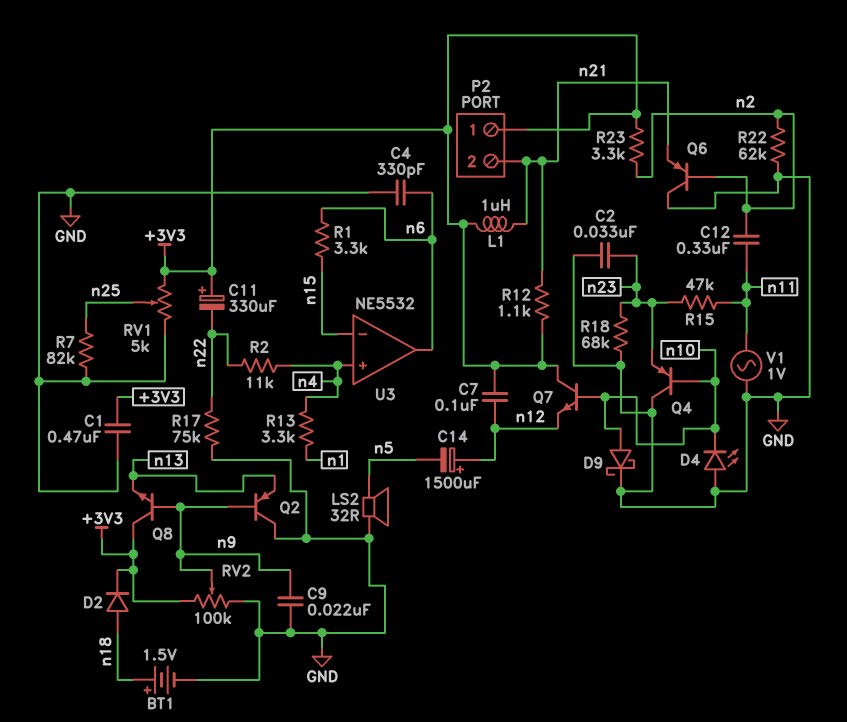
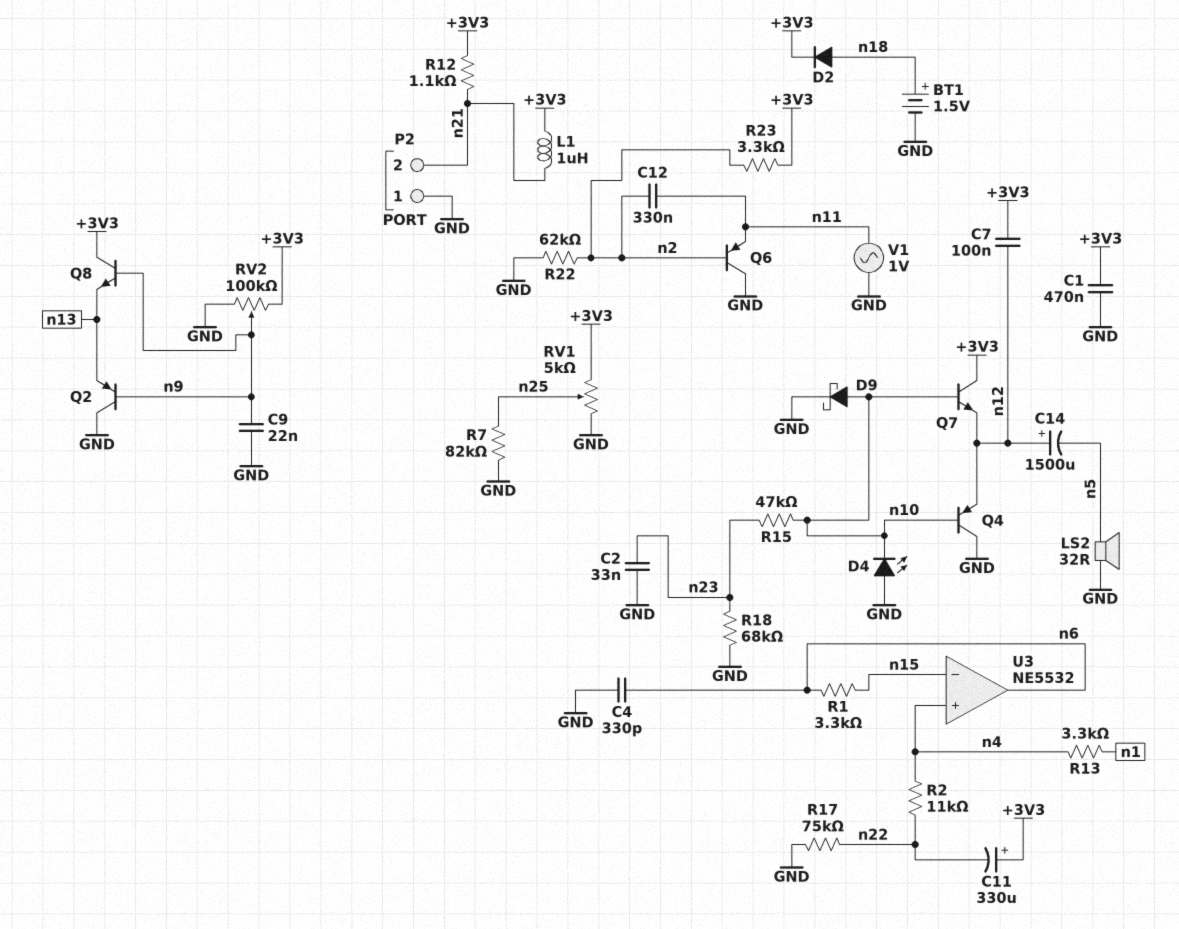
P2 pin 1: +3V3 -> GND
Q4: PNP (B n10, C GND, E n23) -> PNP (B n10, C GND, E n12)
Q6: PNP (B n2, C GND, E n21) -> PNP (B n2, C GND, E n11)
R15: 47k (n11, n23) -> 47k (n10, n23)

